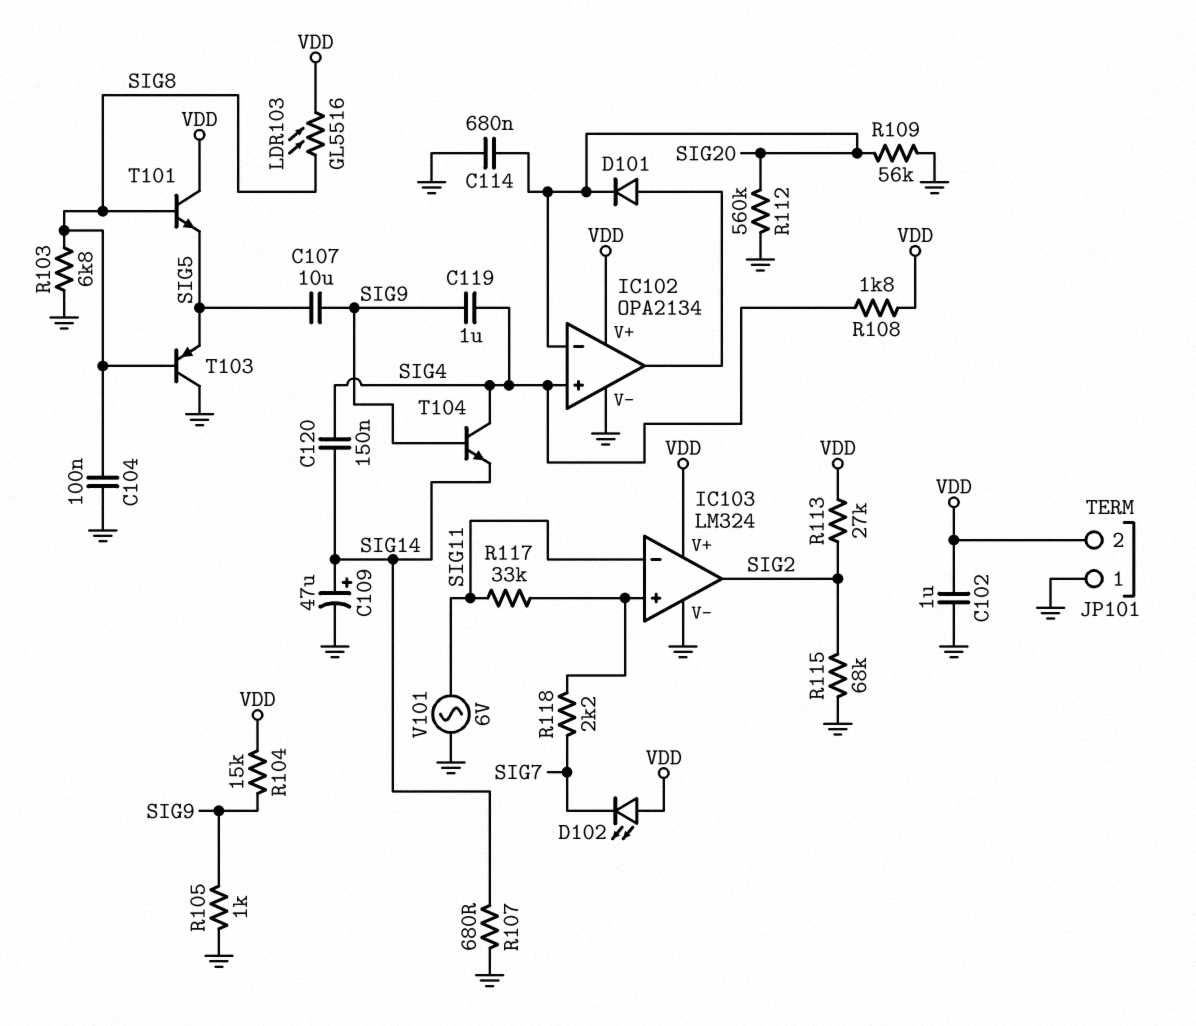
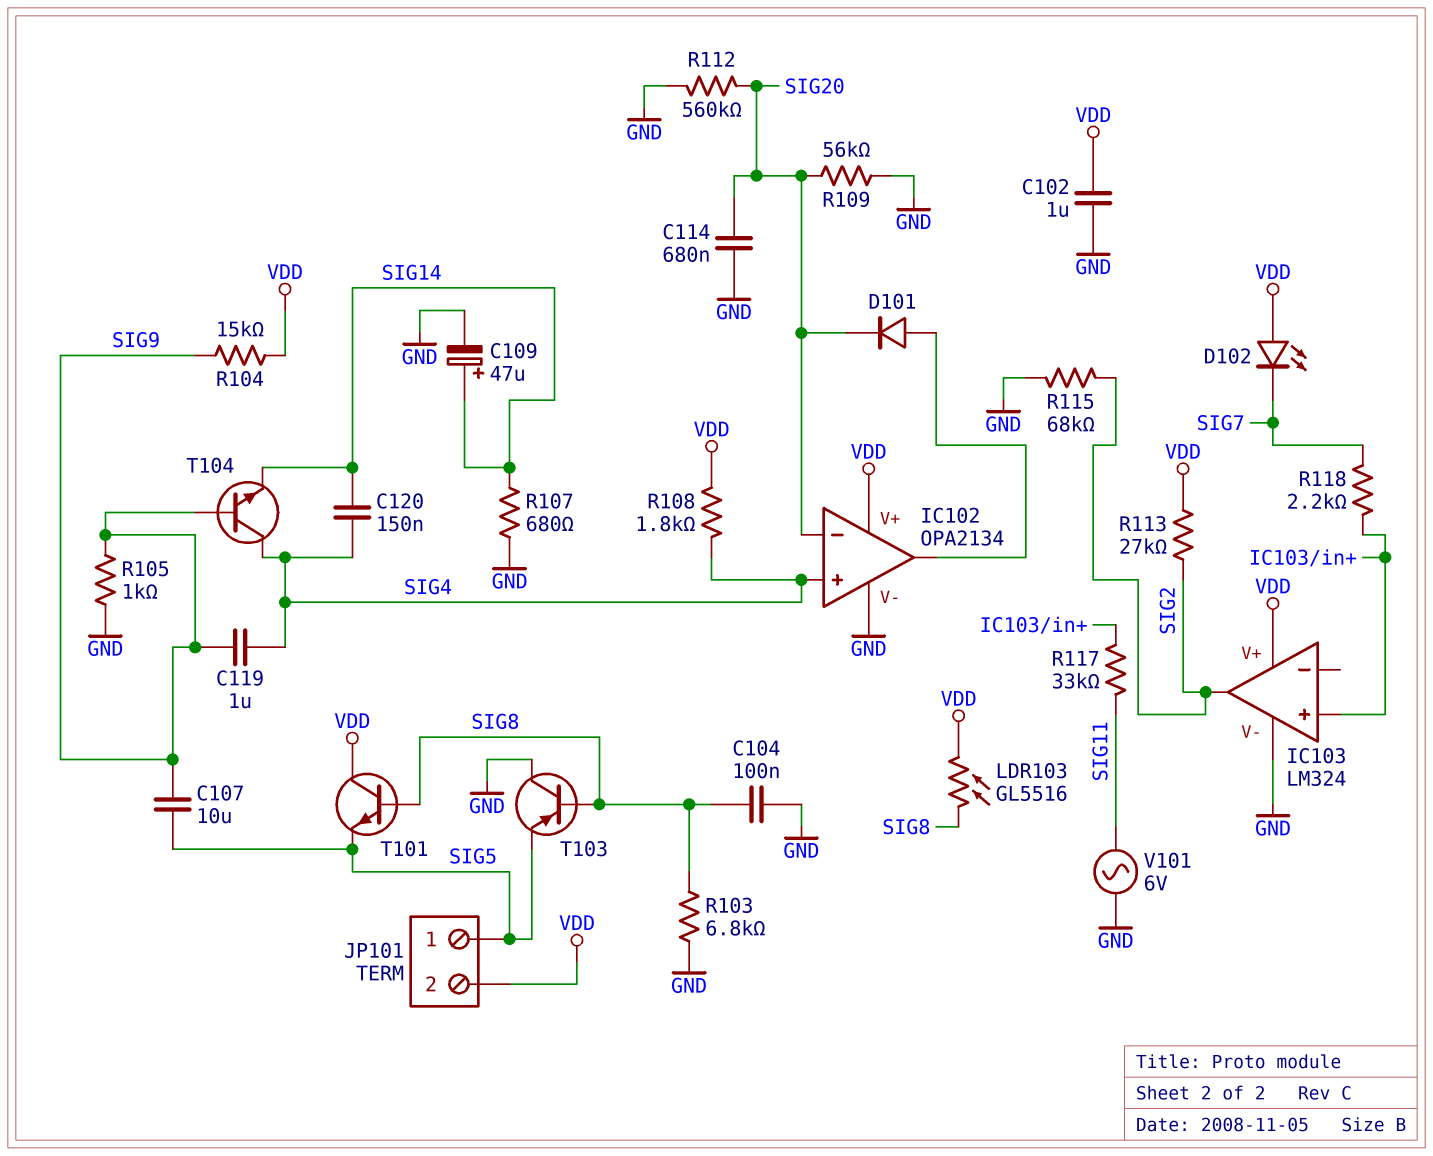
IC103 pin in-: SIG11 -> none
JP101 pin 1: GND -> SIG5

